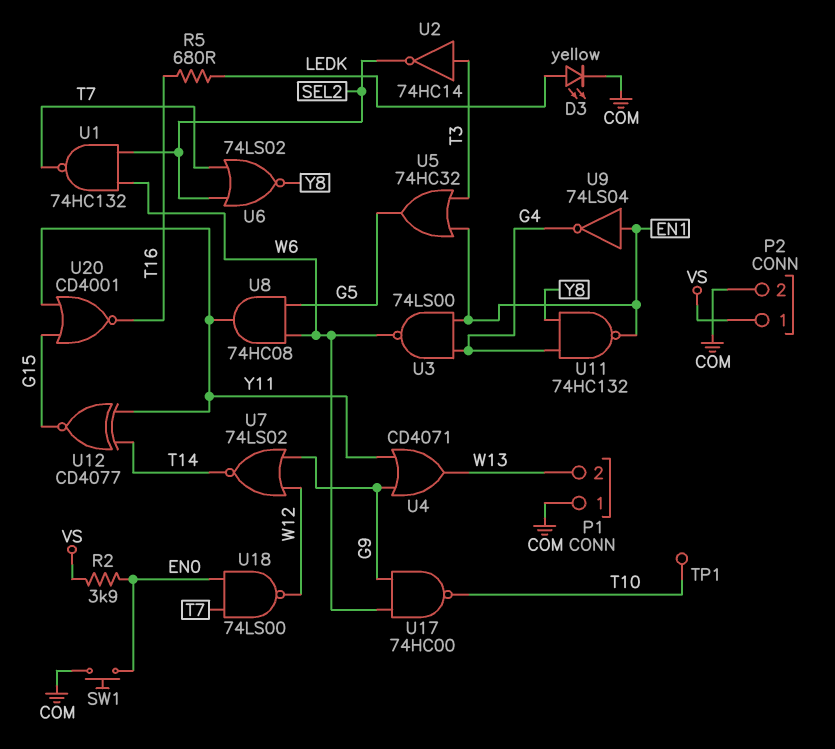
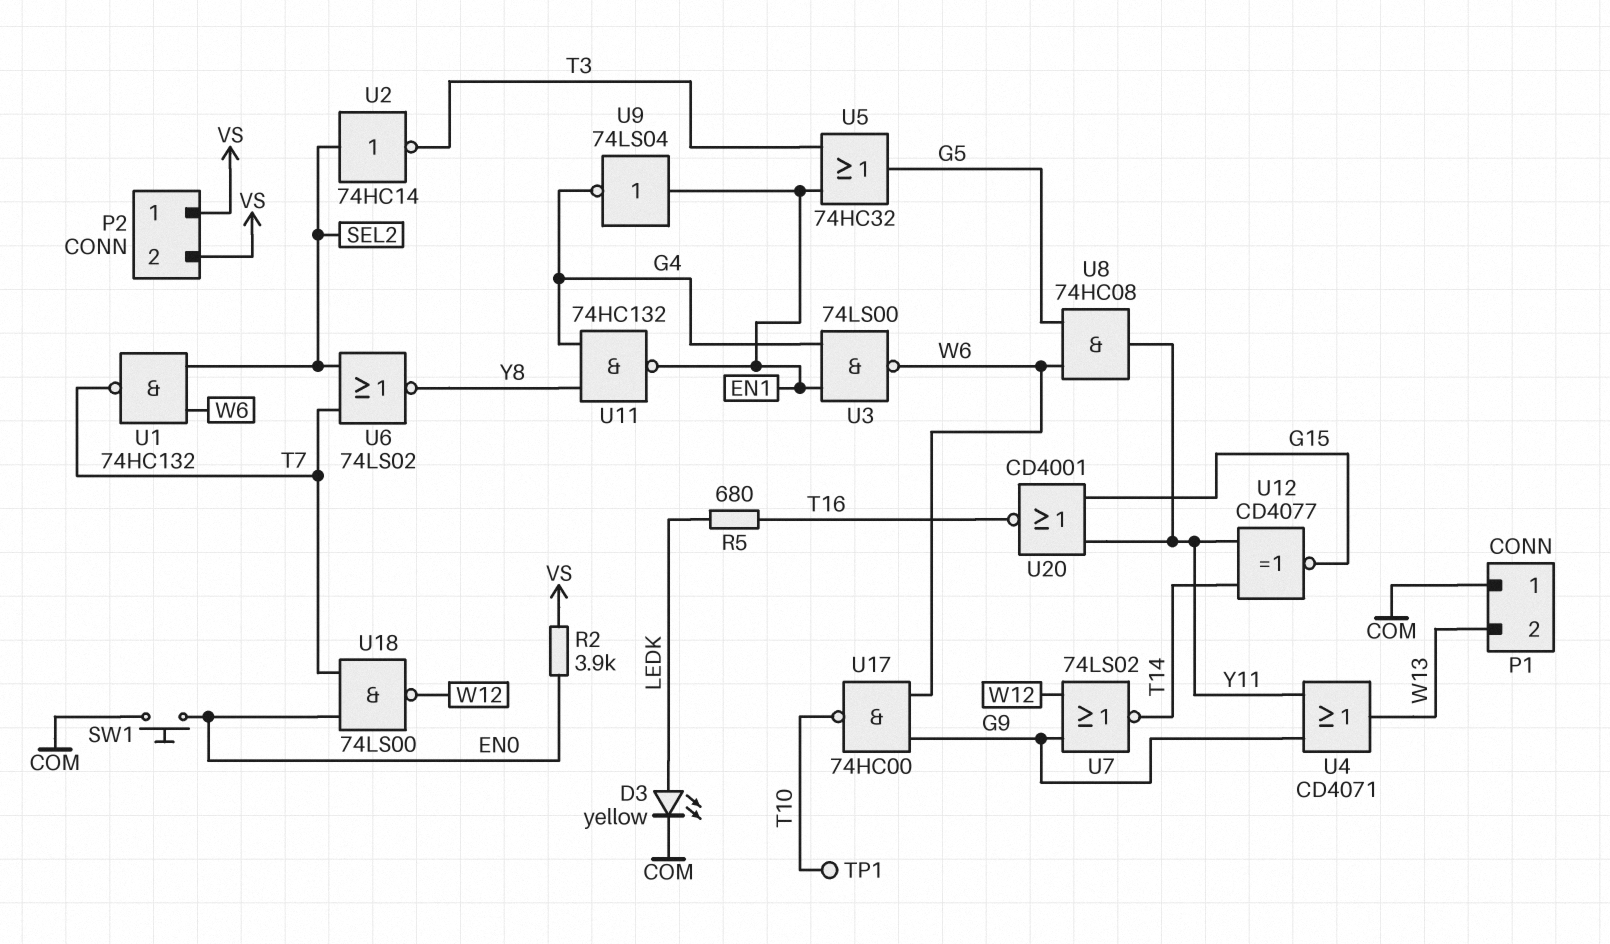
P2 pin 2: COM -> VS
U2: NOT 74HC14 (in T3, out SEL2) -> NOT 74HC14 (in SEL2, out T3)

